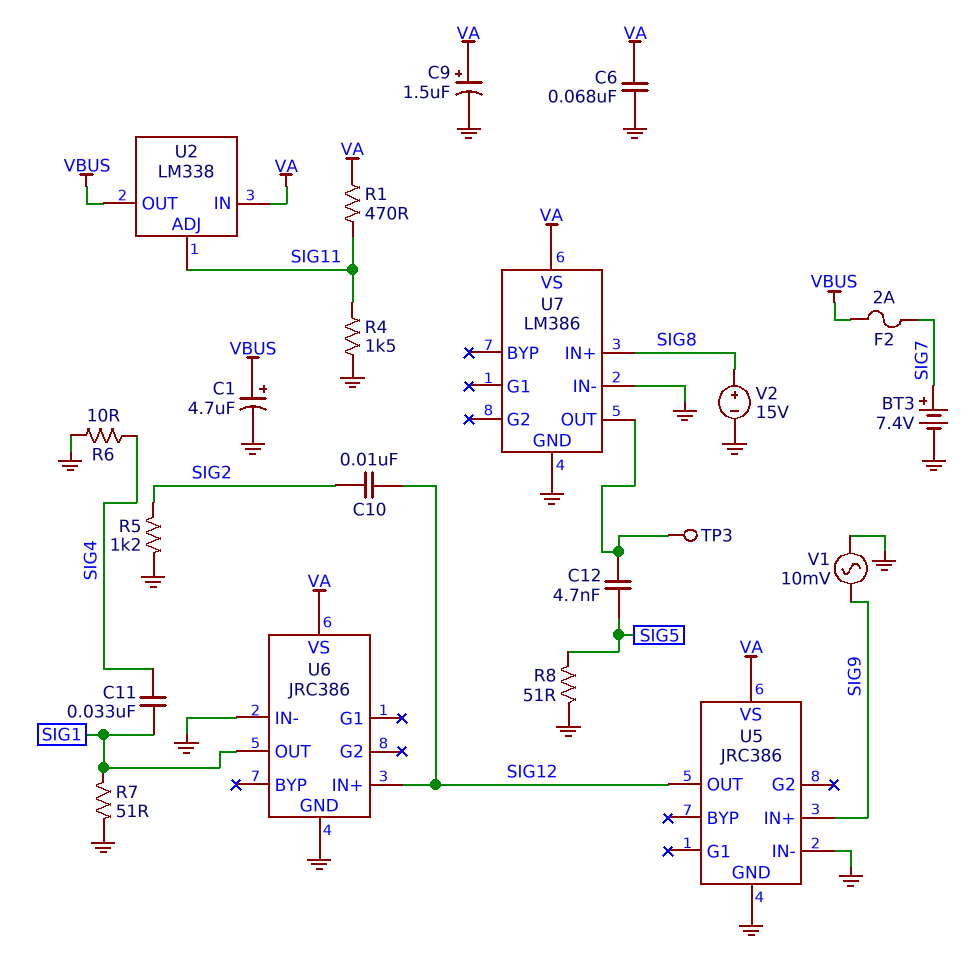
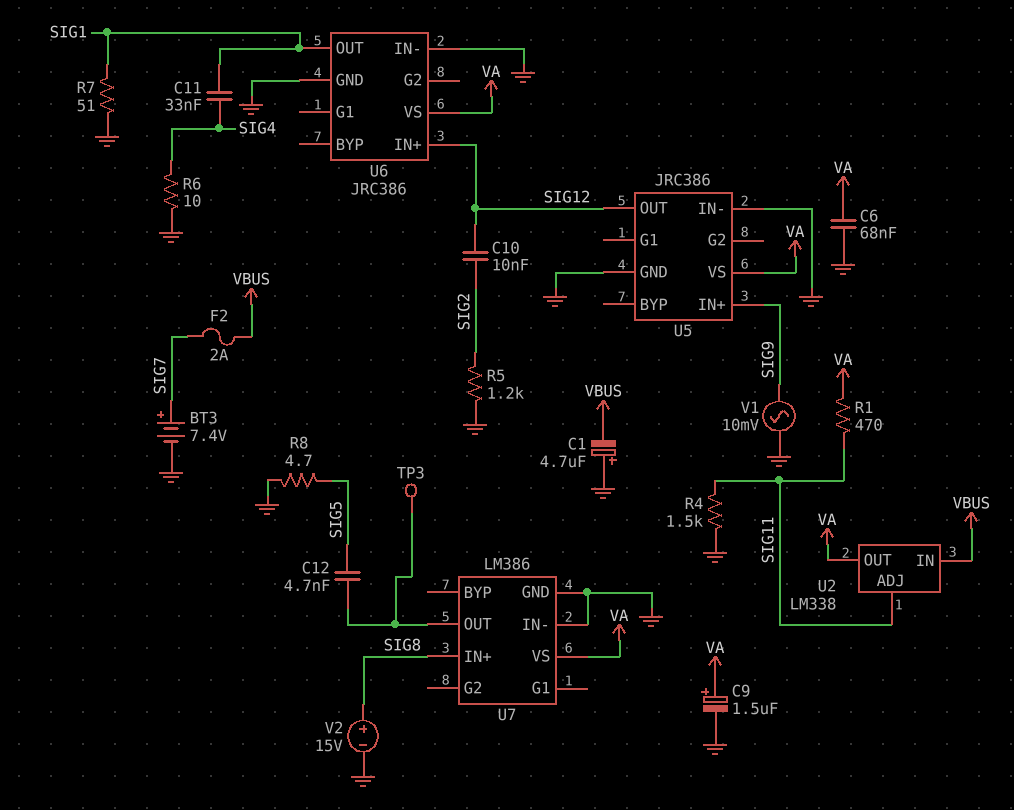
C1: 4.7uF (plus VBUS, minus GND) -> 4.7uF (plus GND, minus VBUS)
R8: 51 (GND, SIG5) -> 4.7 (GND, SIG5)
U2 pin IN: VA -> VBUS
U2 pin OUT: VBUS -> VA

